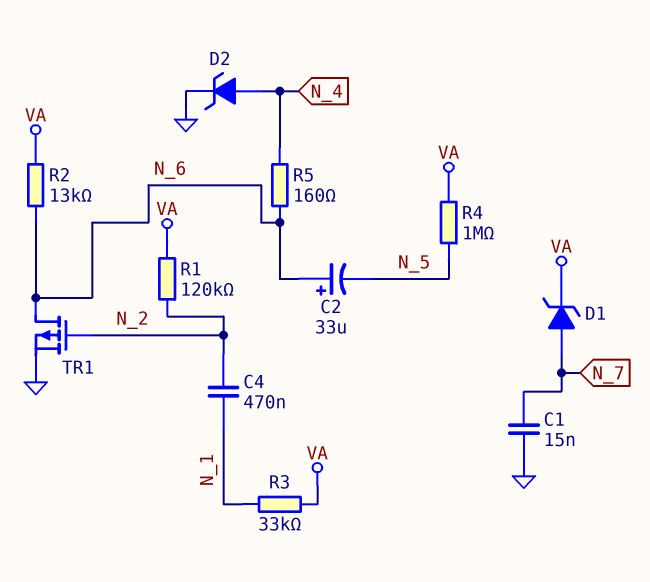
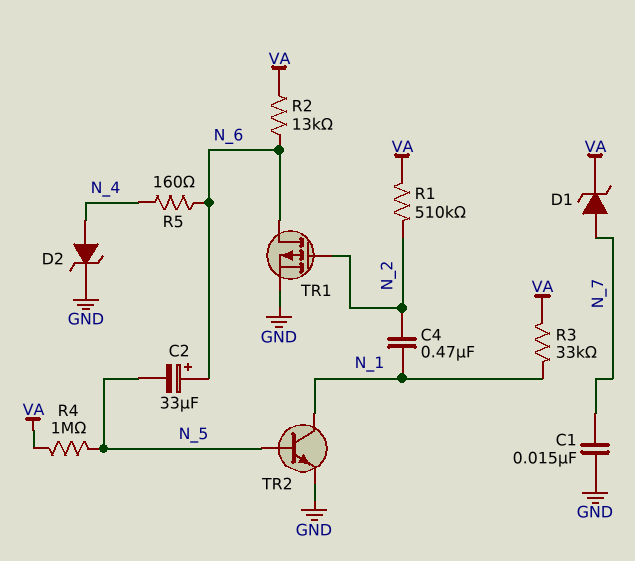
R1: 120k (N_2, VA) -> 510k (N_2, VA)
TR2: none -> NPN (B N_5, C N_1, E GND)

